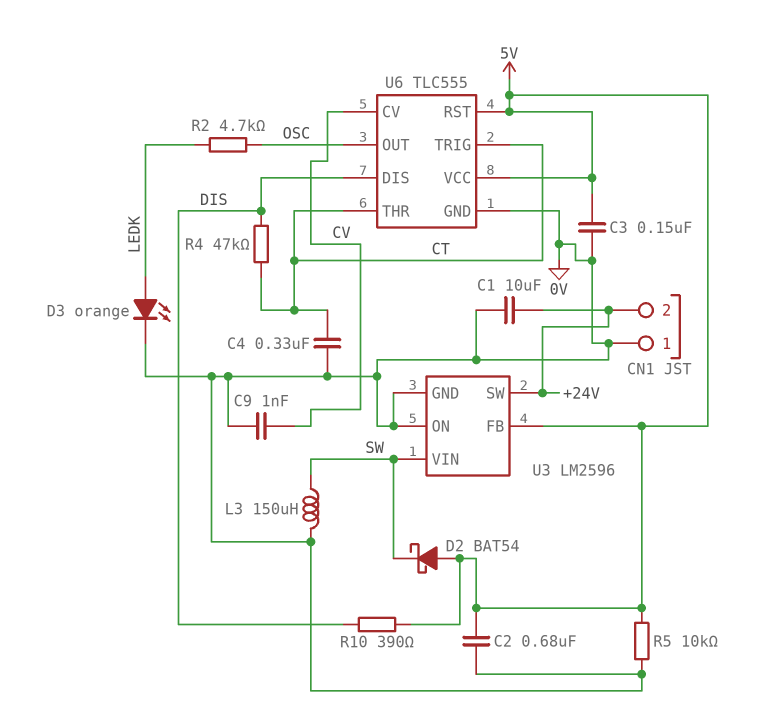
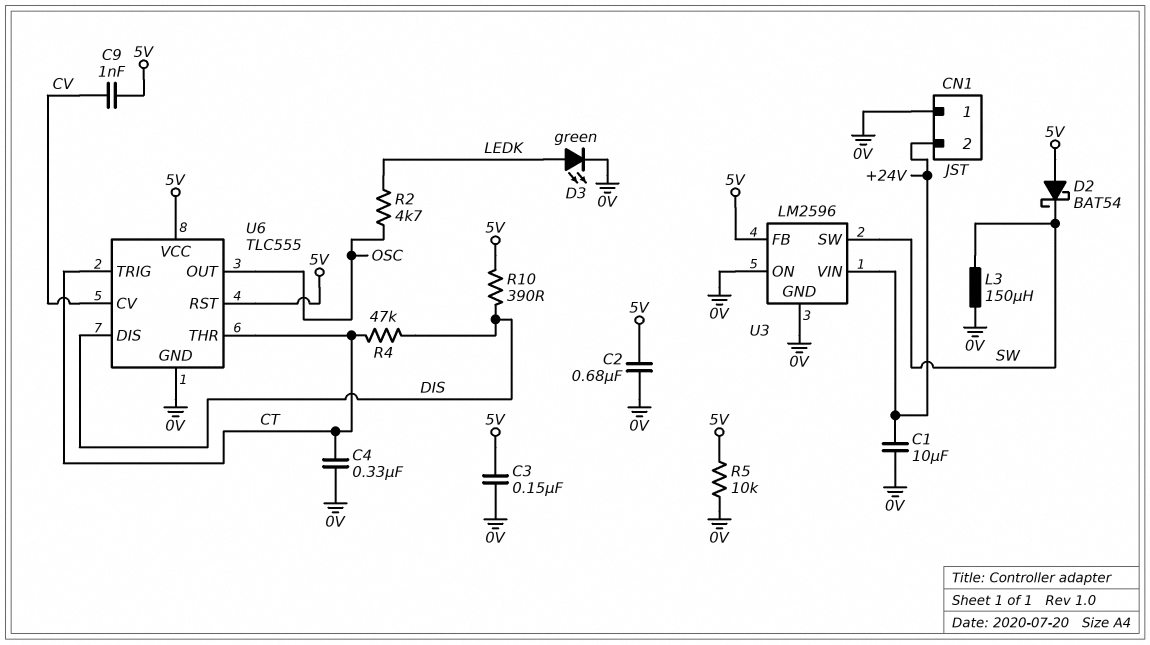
C9: 1nF (0V, CV) -> 1nF (5V, CV)
D3: LED orange (A LEDK, K 0V) -> LED green (A LEDK, K 0V)
U3 pin SW: +24V -> SW
U3 pin VIN: SW -> +24V

